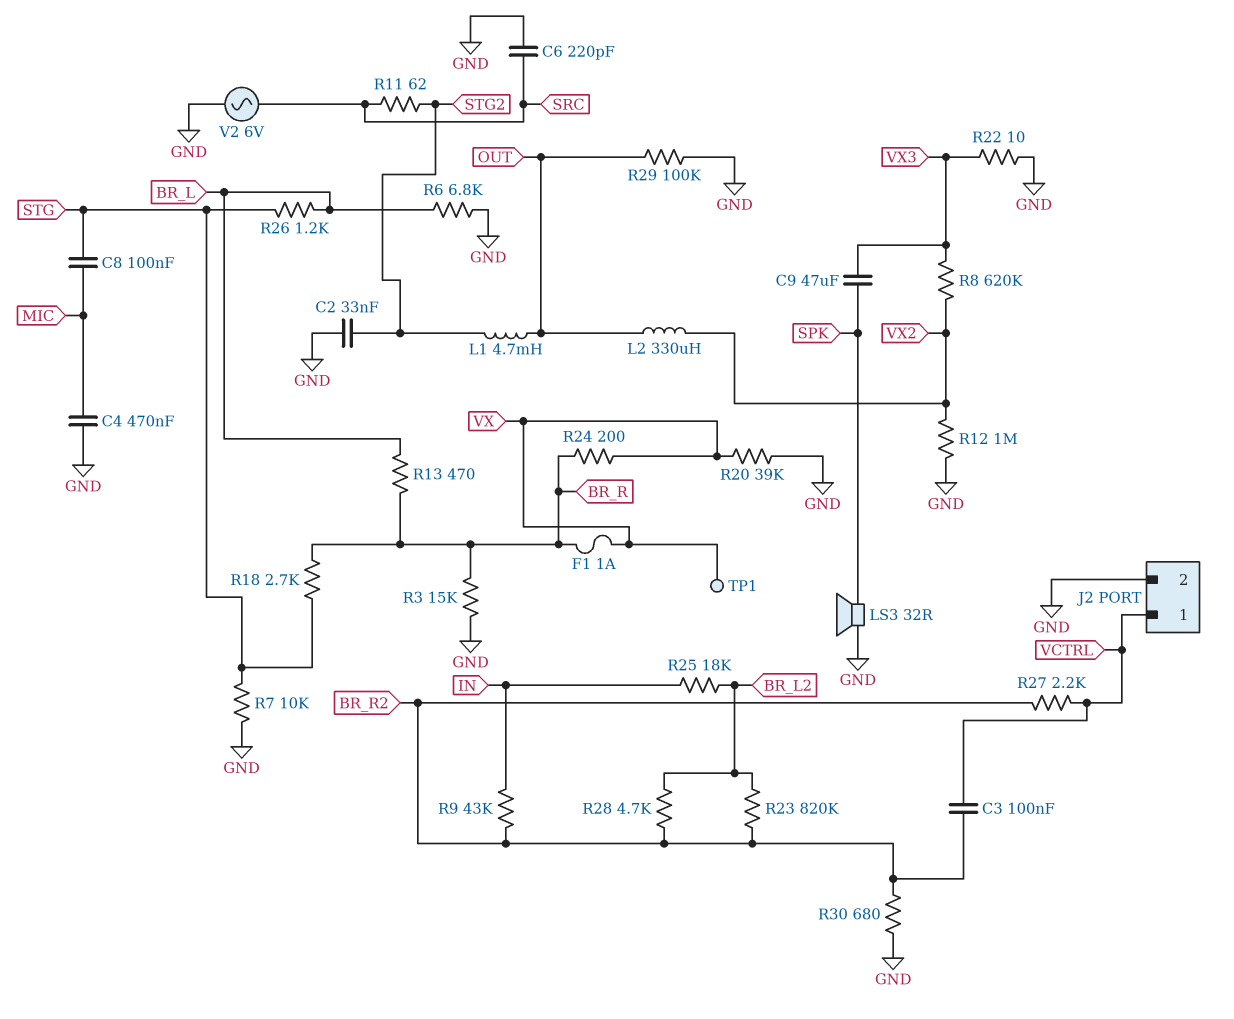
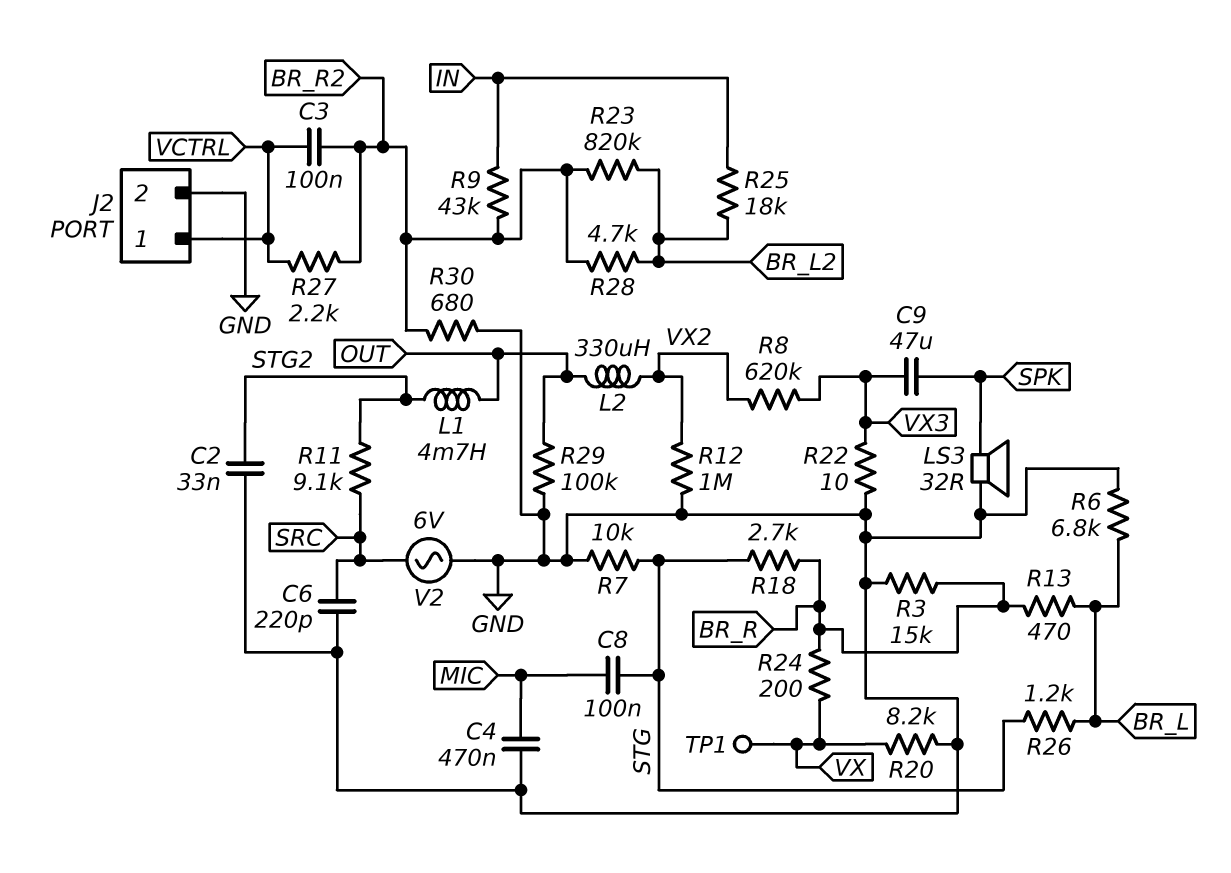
F1: 1A (BR_R, VX) -> none
R11: 62 (SRC, STG2) -> 9.1k (SRC, STG2)
R20: 39k (GND, VX) -> 8.2k (GND, VX)

